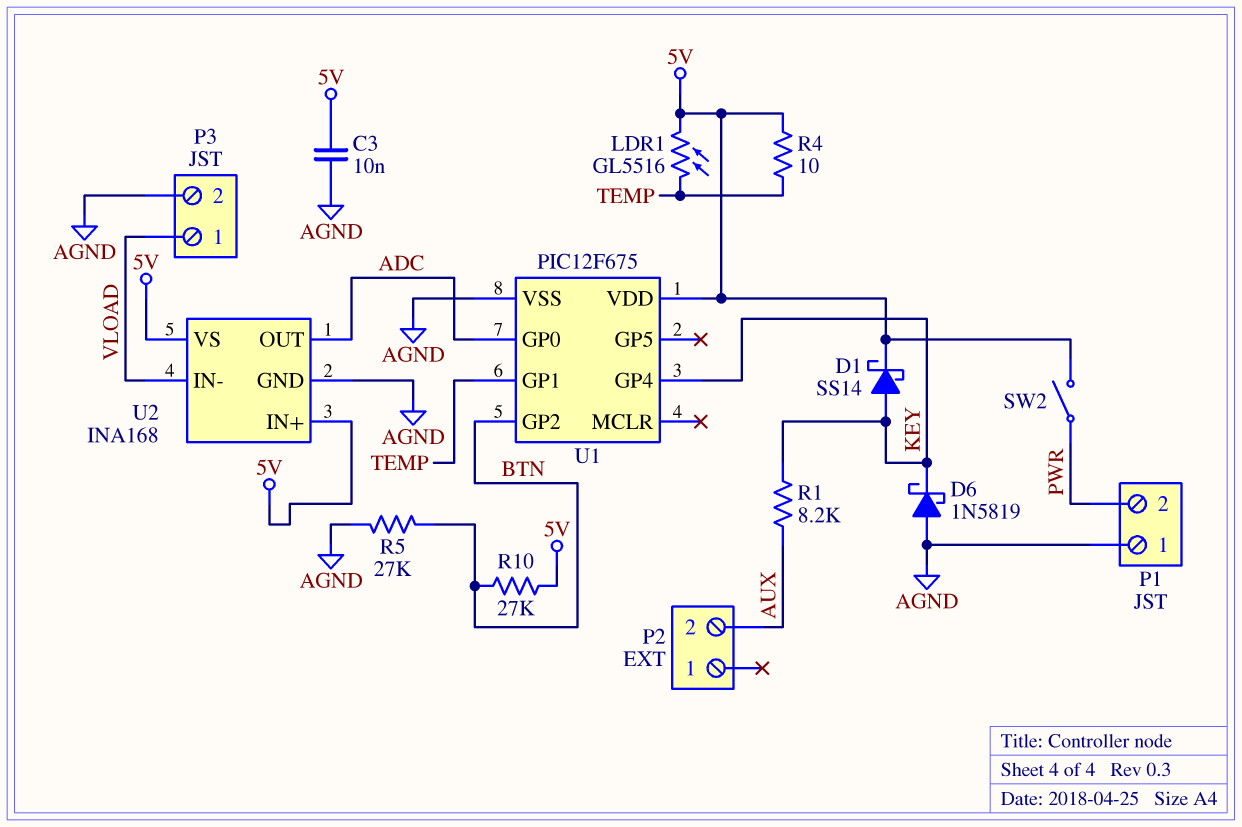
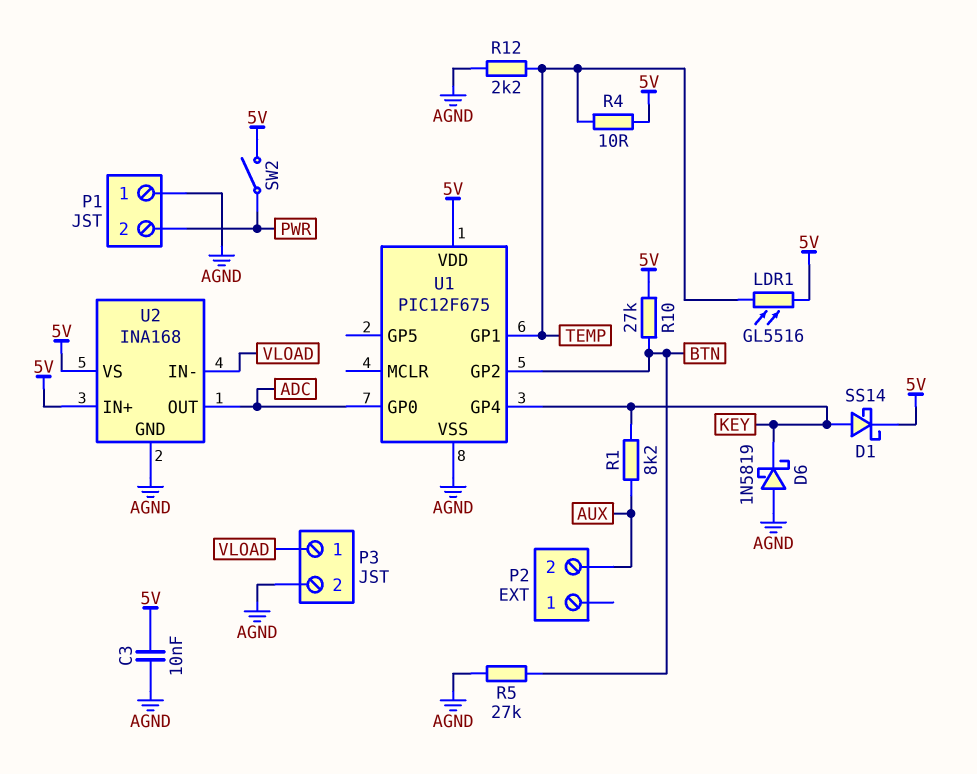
R12: none -> 2.2k (AGND, TEMP)

